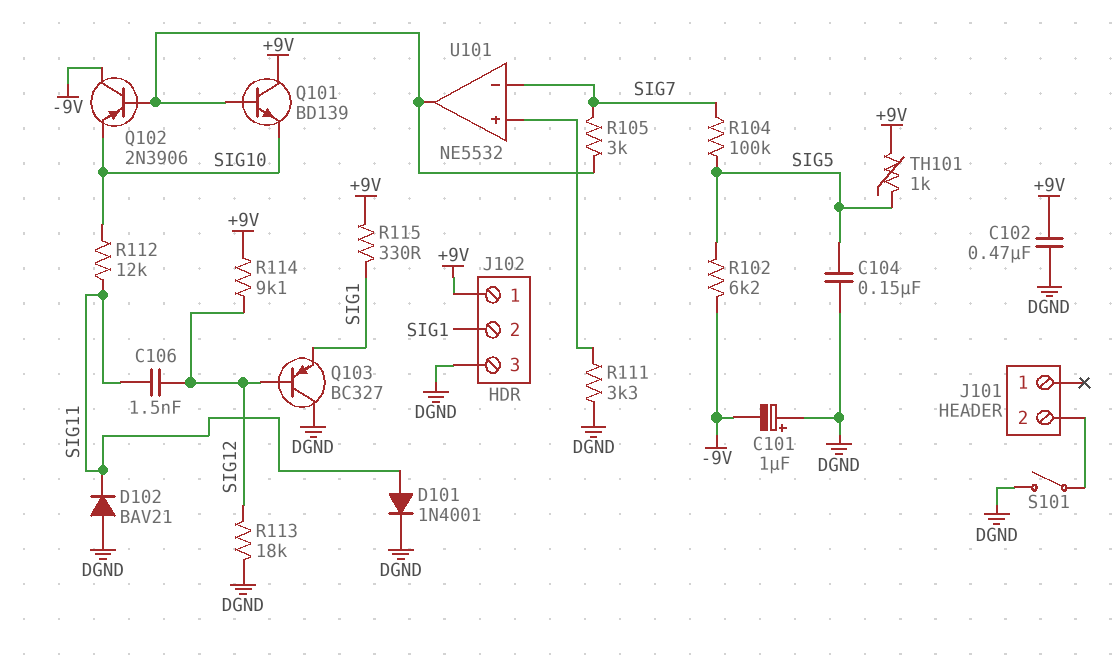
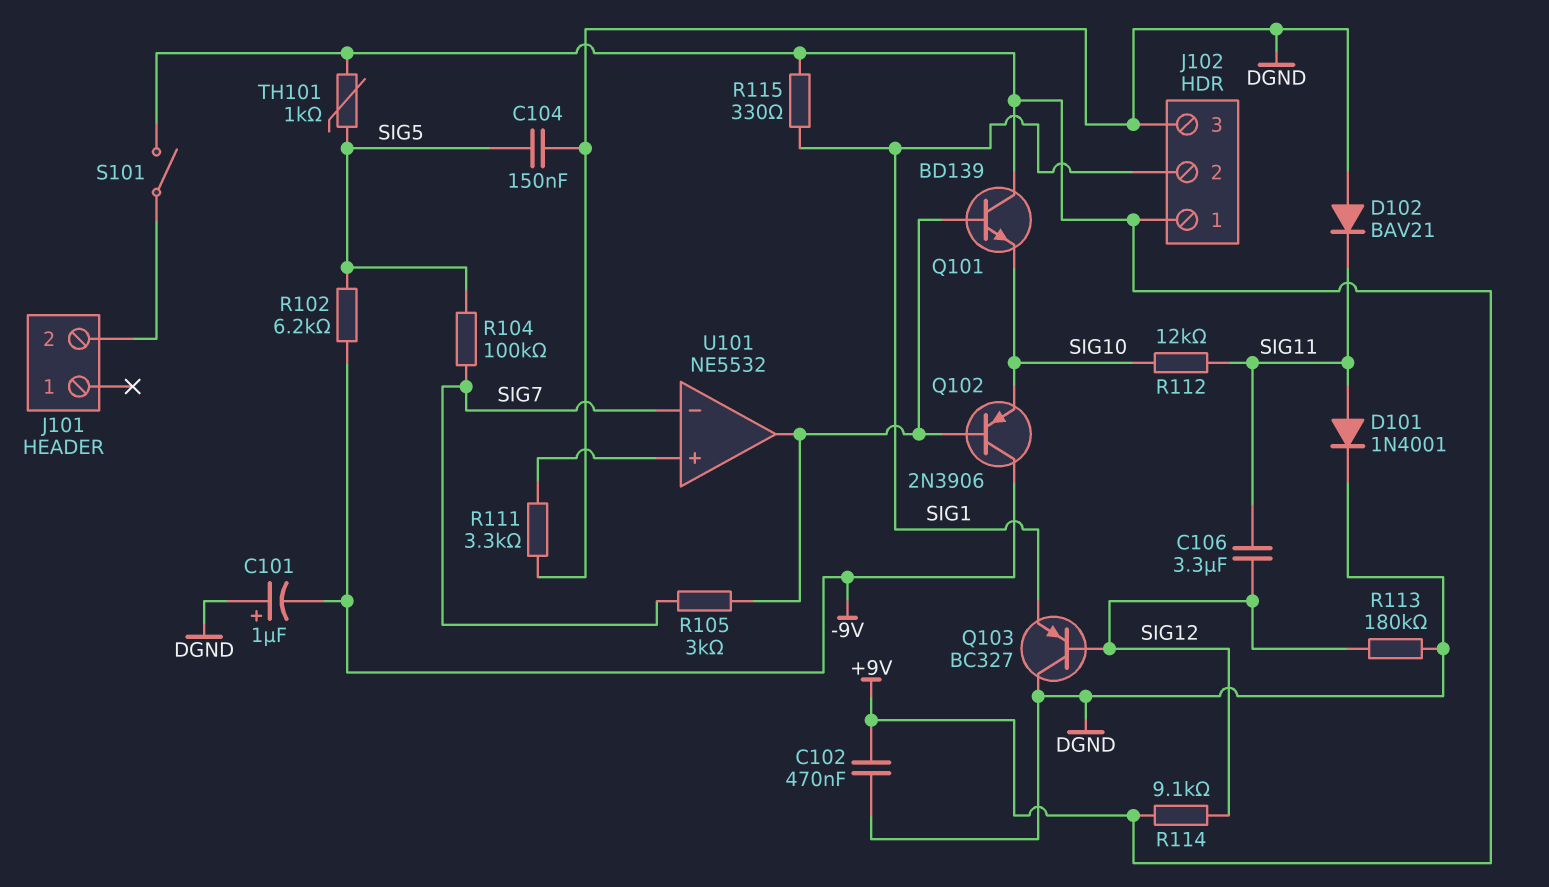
C106: 1.5nF (SIG11, SIG12) -> 3.3uF (SIG11, SIG12)
R113: 18k (DGND, SIG12) -> 180k (DGND, SIG12)
S101: switch (DGND, J101/2) -> switch (+9V, J101/2)

